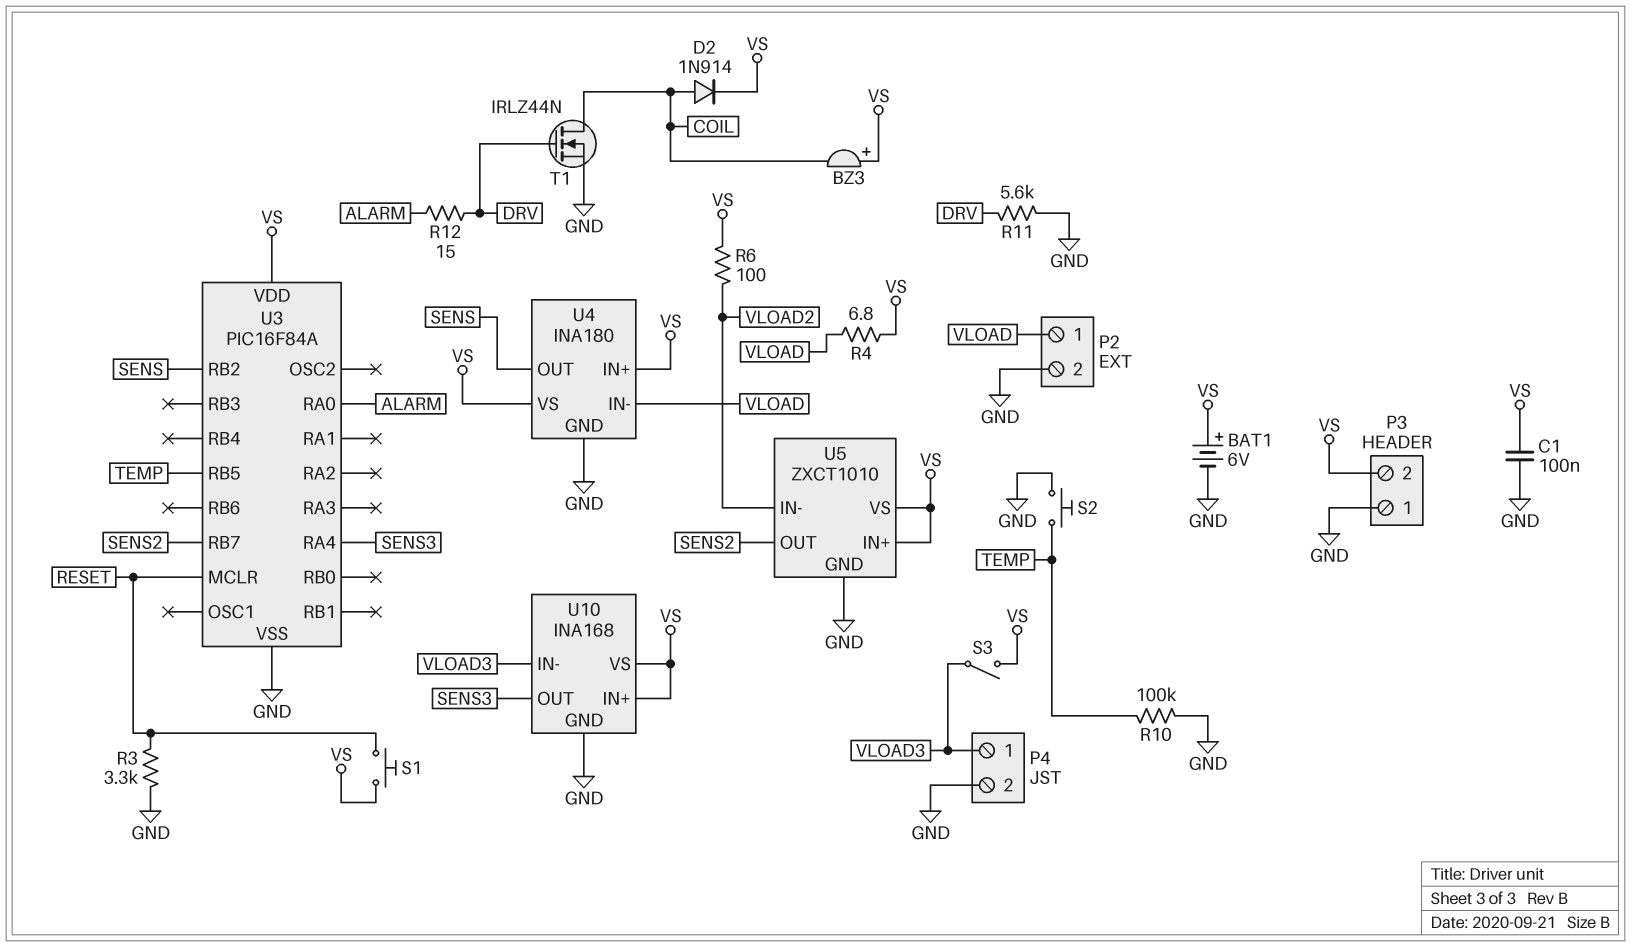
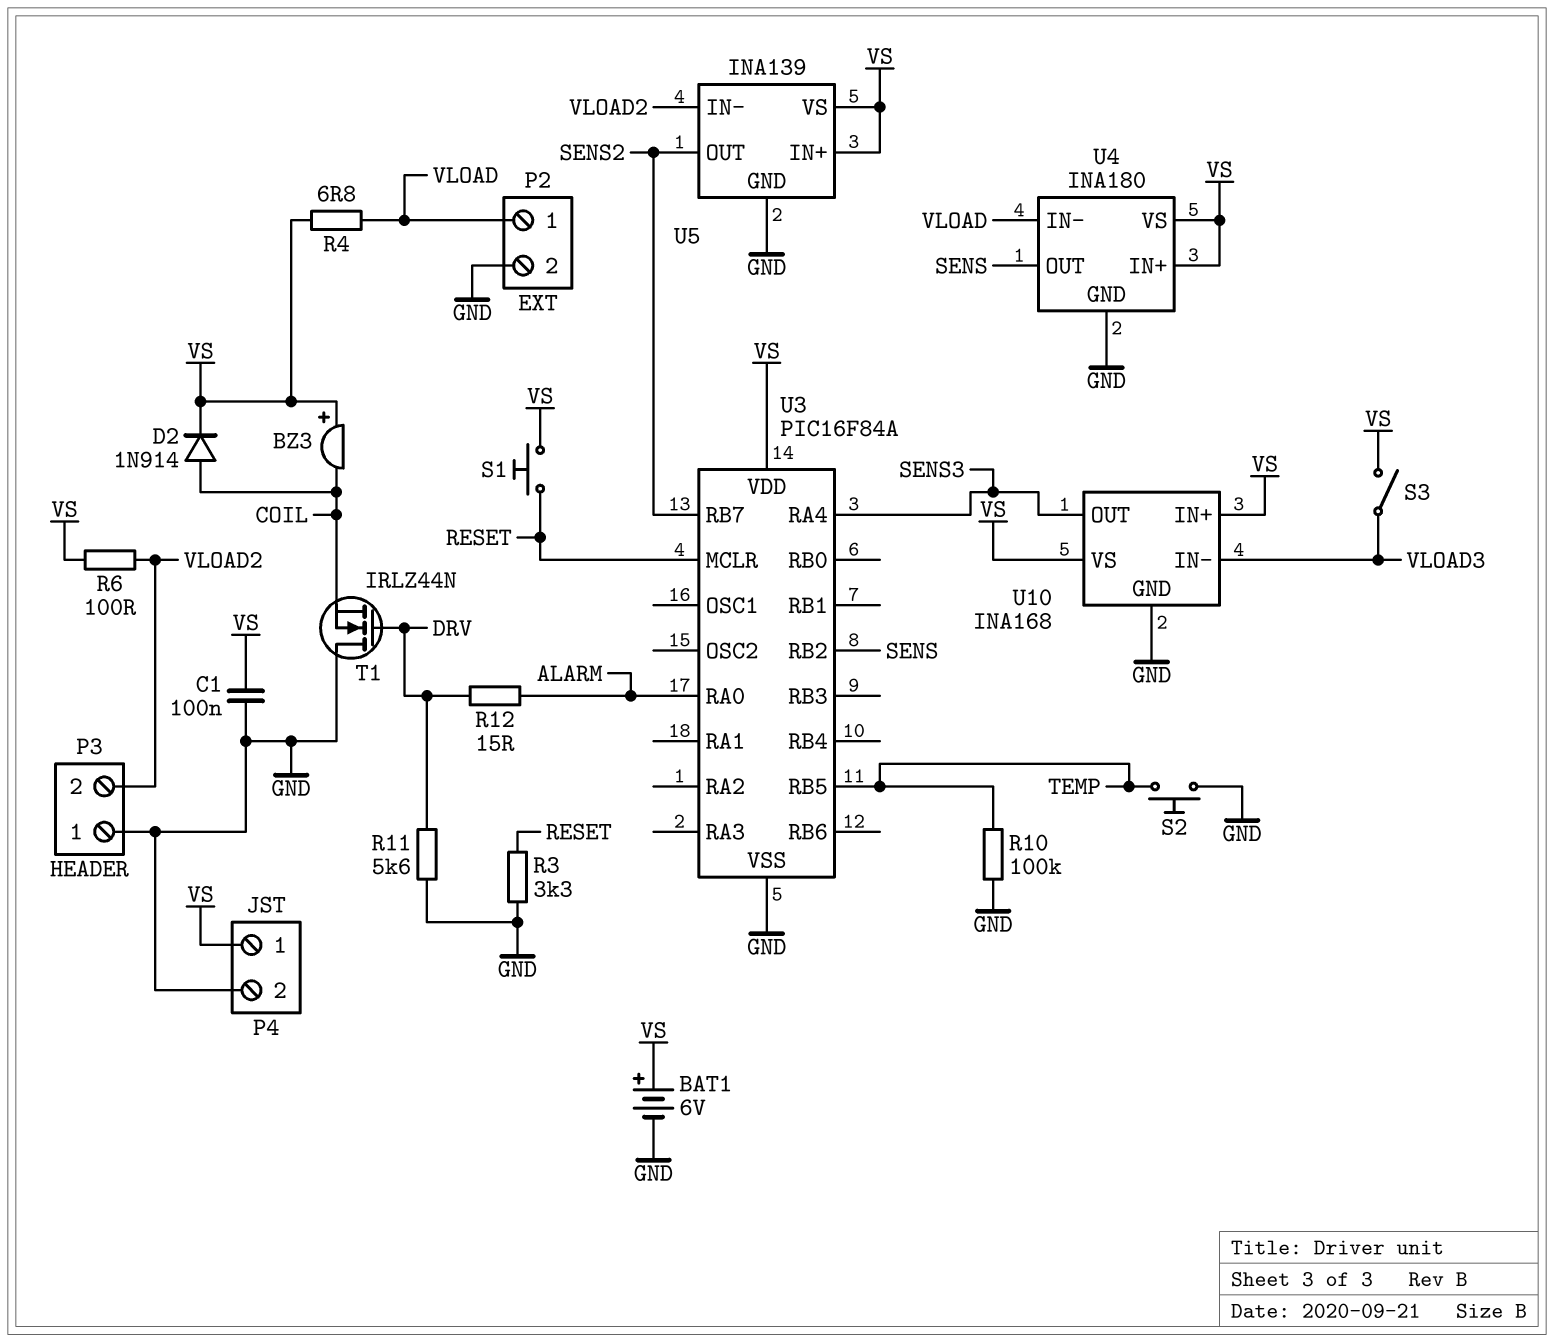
P3 pin 2: VS -> VLOAD2
P4 pin 1: VLOAD3 -> VS
T1: NMOS IRLZ44N (G DRV, D COIL, S GND) -> NMOS IRLZ44N (G DRV, D GND, S COIL)
U5: ZXCT1010 -> INA139

